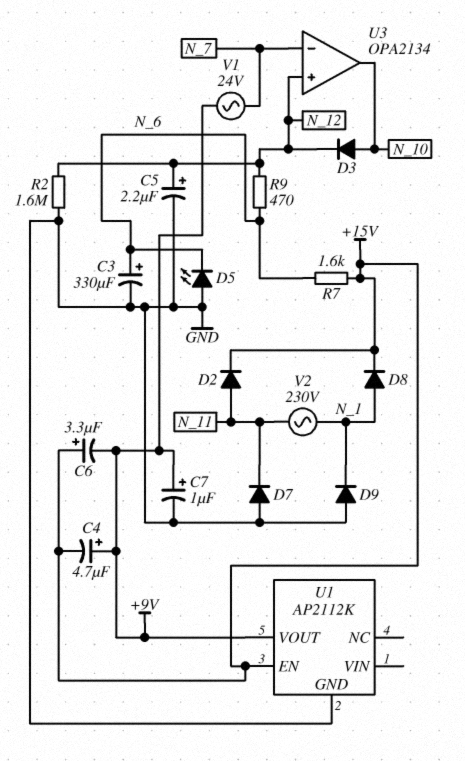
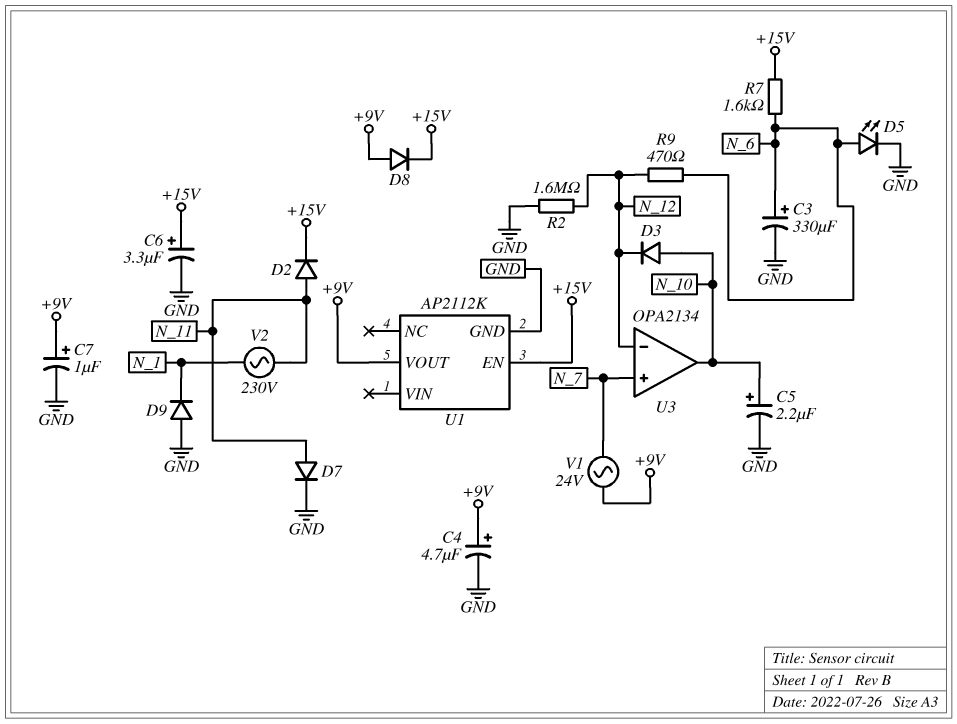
C4: 4.7uF (plus +9V, minus +15V) -> 4.7uF (plus +9V, minus GND)
C5: 2.2uF (plus N_12, minus GND) -> 2.2uF (plus N_10, minus GND)
C6: 3.3uF (plus +15V, minus +9V) -> 3.3uF (plus +15V, minus GND)
D5: LED (A GND, K N_6) -> LED (A N_6, K GND)
D7: diode (A GND, K N_11) -> diode (A N_11, K GND)
D8: diode (A N_1, K +15V) -> diode (A +9V, K +15V)
U3 pin in+: N_12 -> N_7
U3 pin in-: N_7 -> N_12

